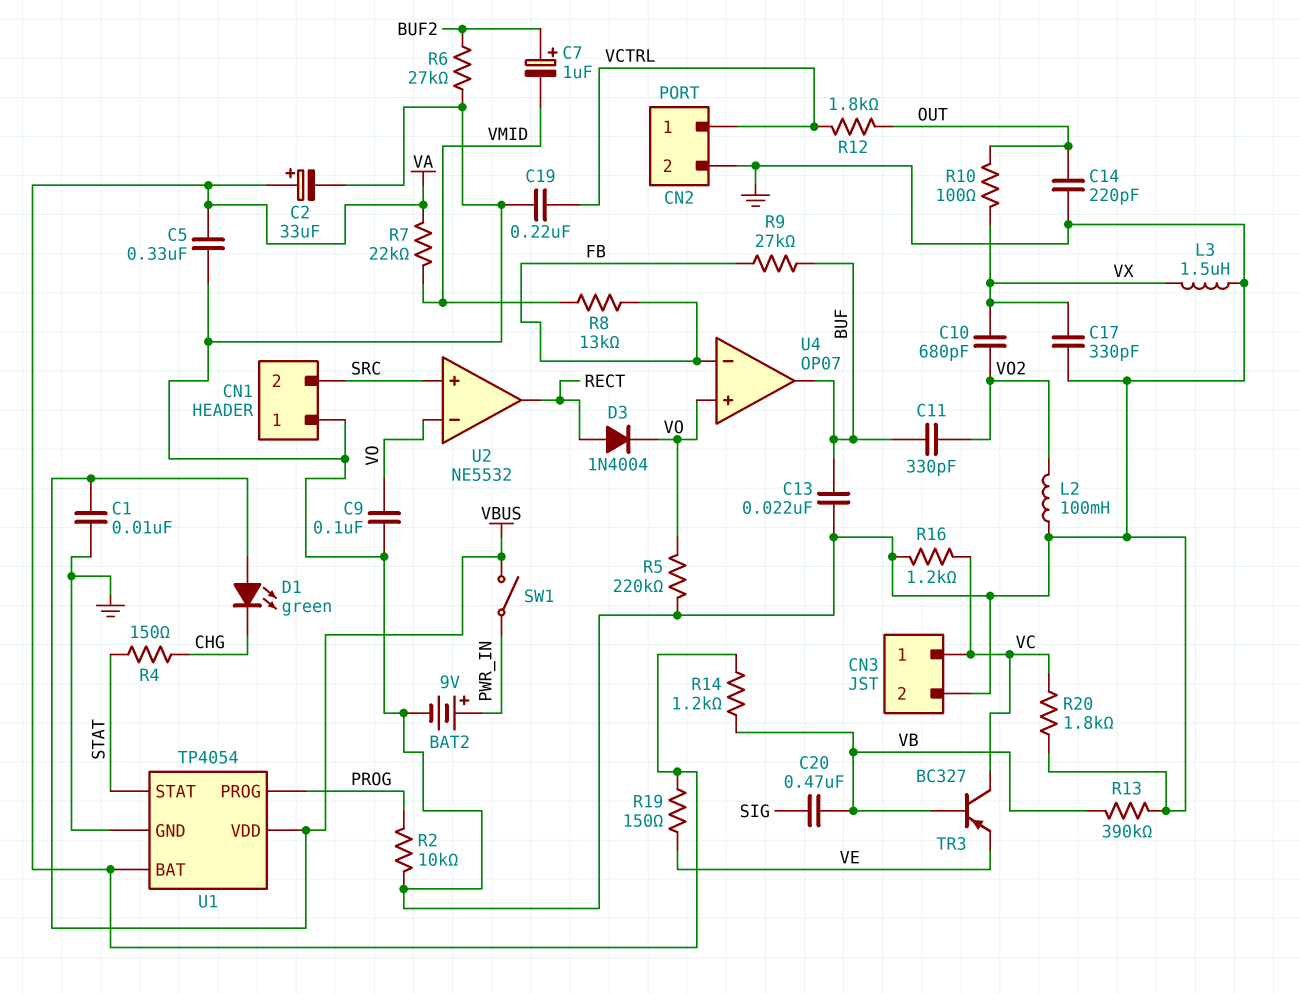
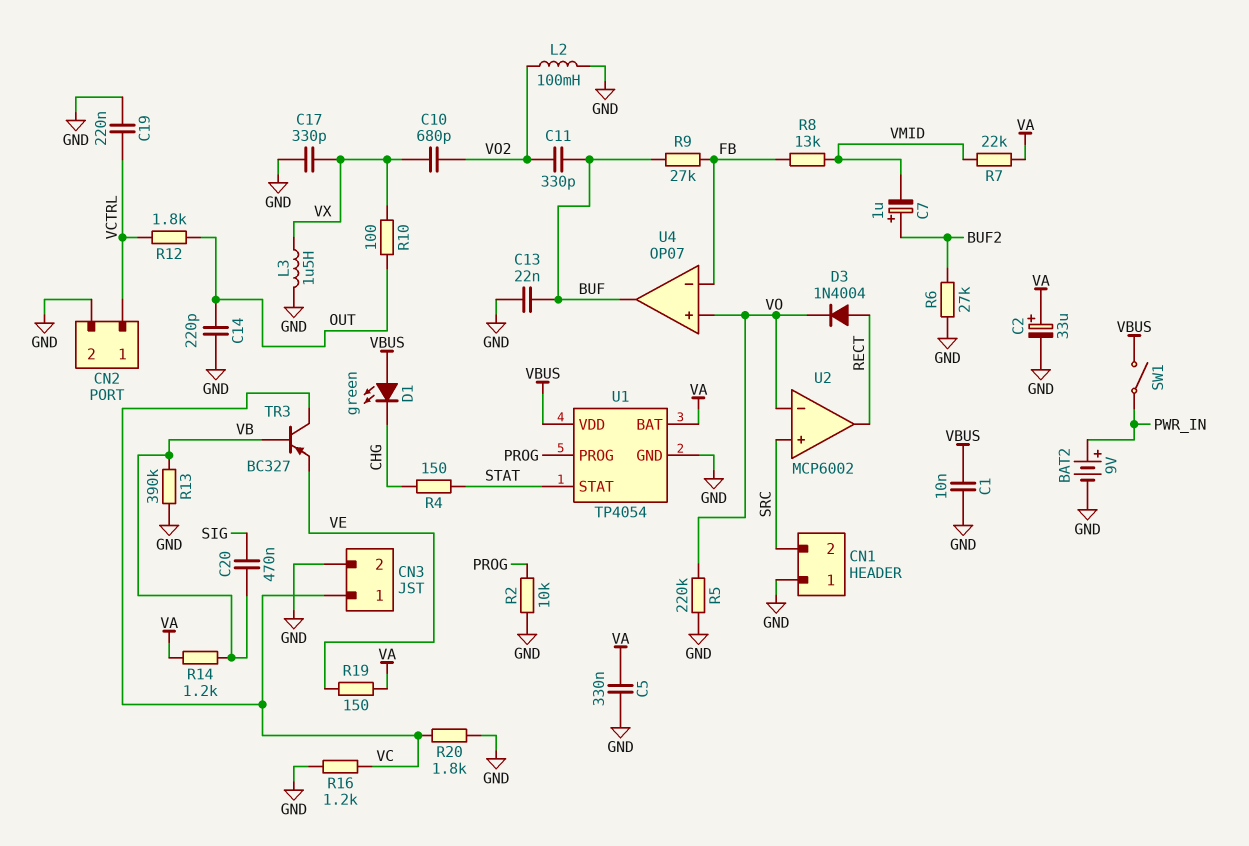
C9: 100nF (GND, VO) -> none
U2: NE5532 -> MCP6002

